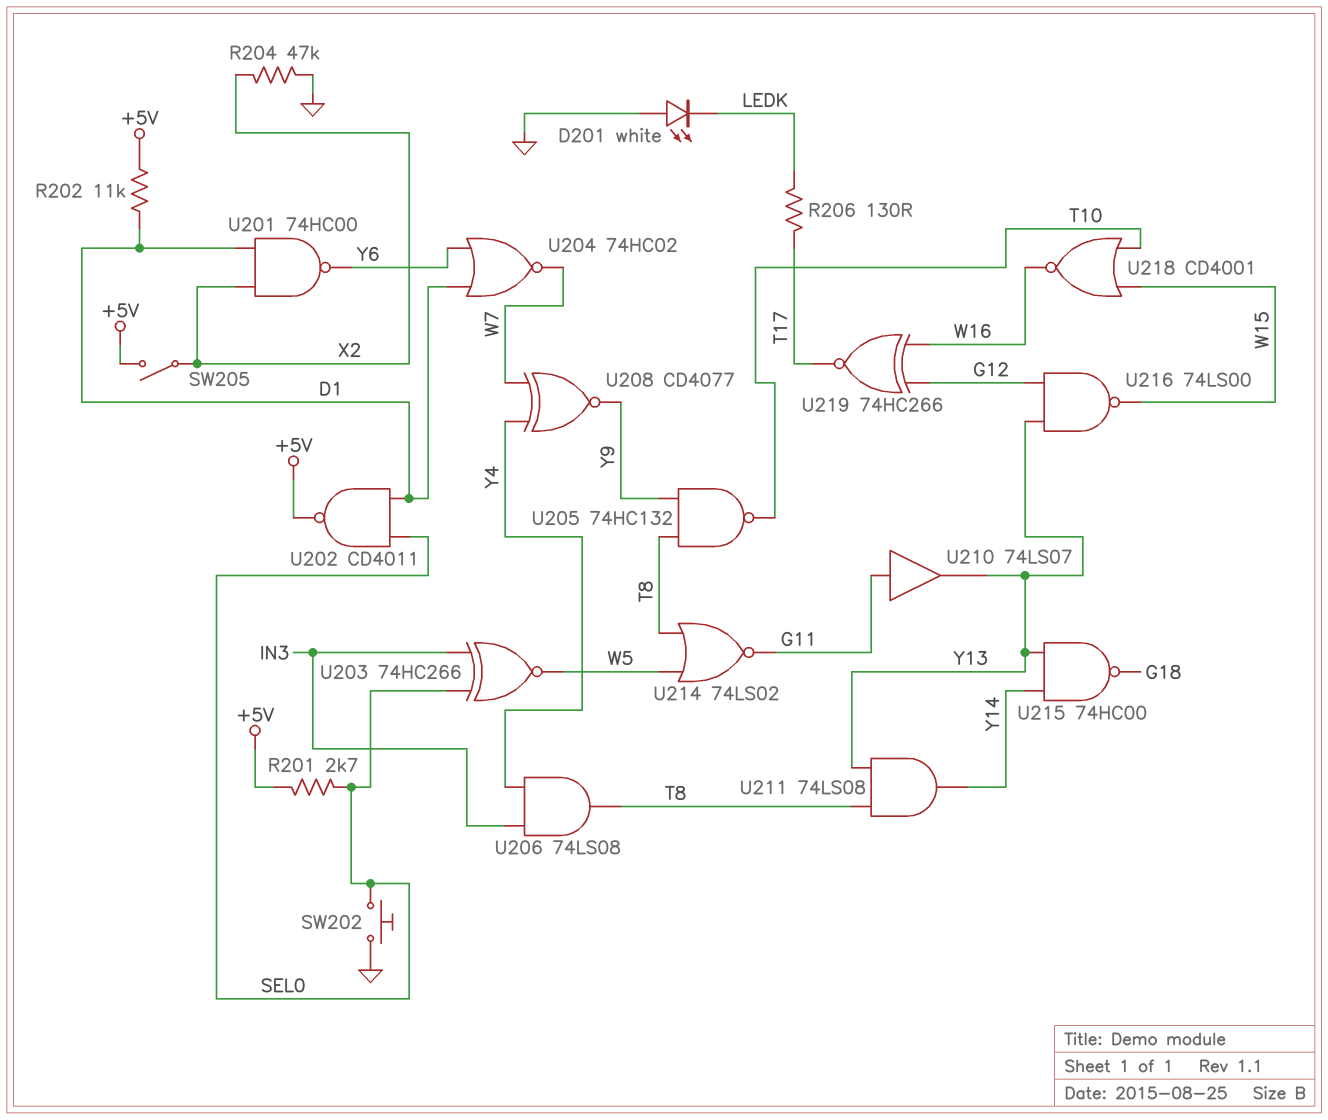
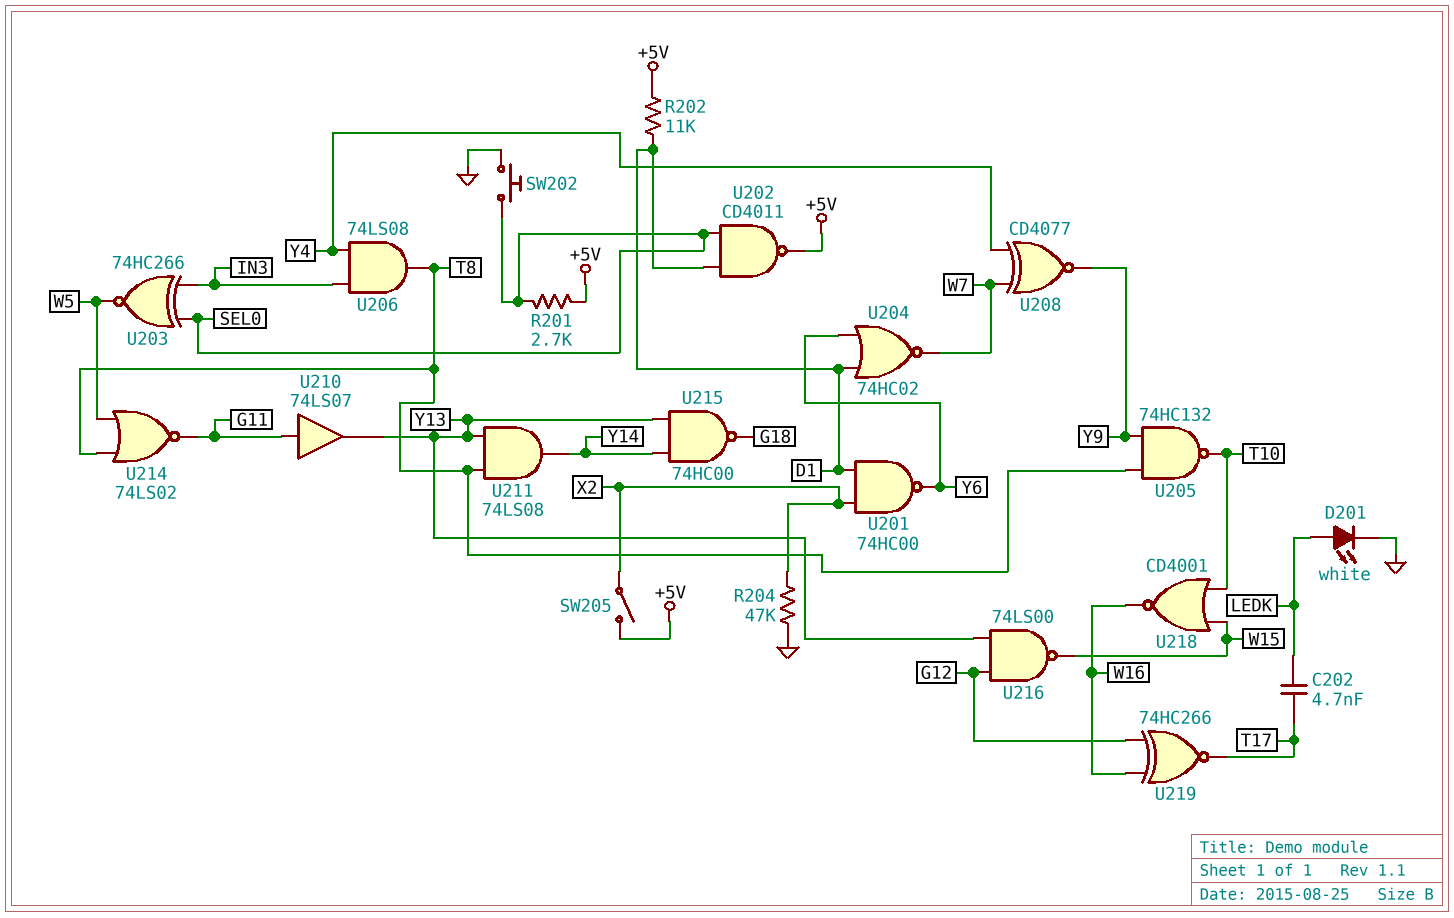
C202: none -> 4.7nF (LEDK, T17)
D201: LED white (A GND, K LEDK) -> LED white (A LEDK, K GND)
R206: 130 (LEDK, T17) -> none

